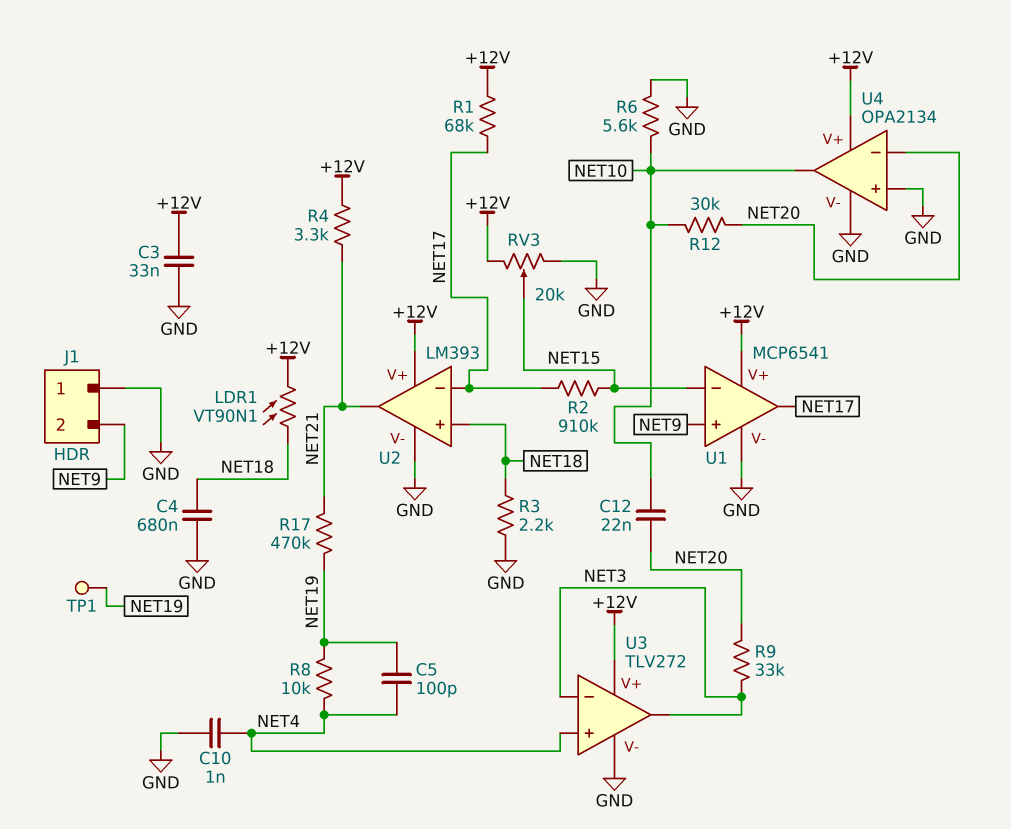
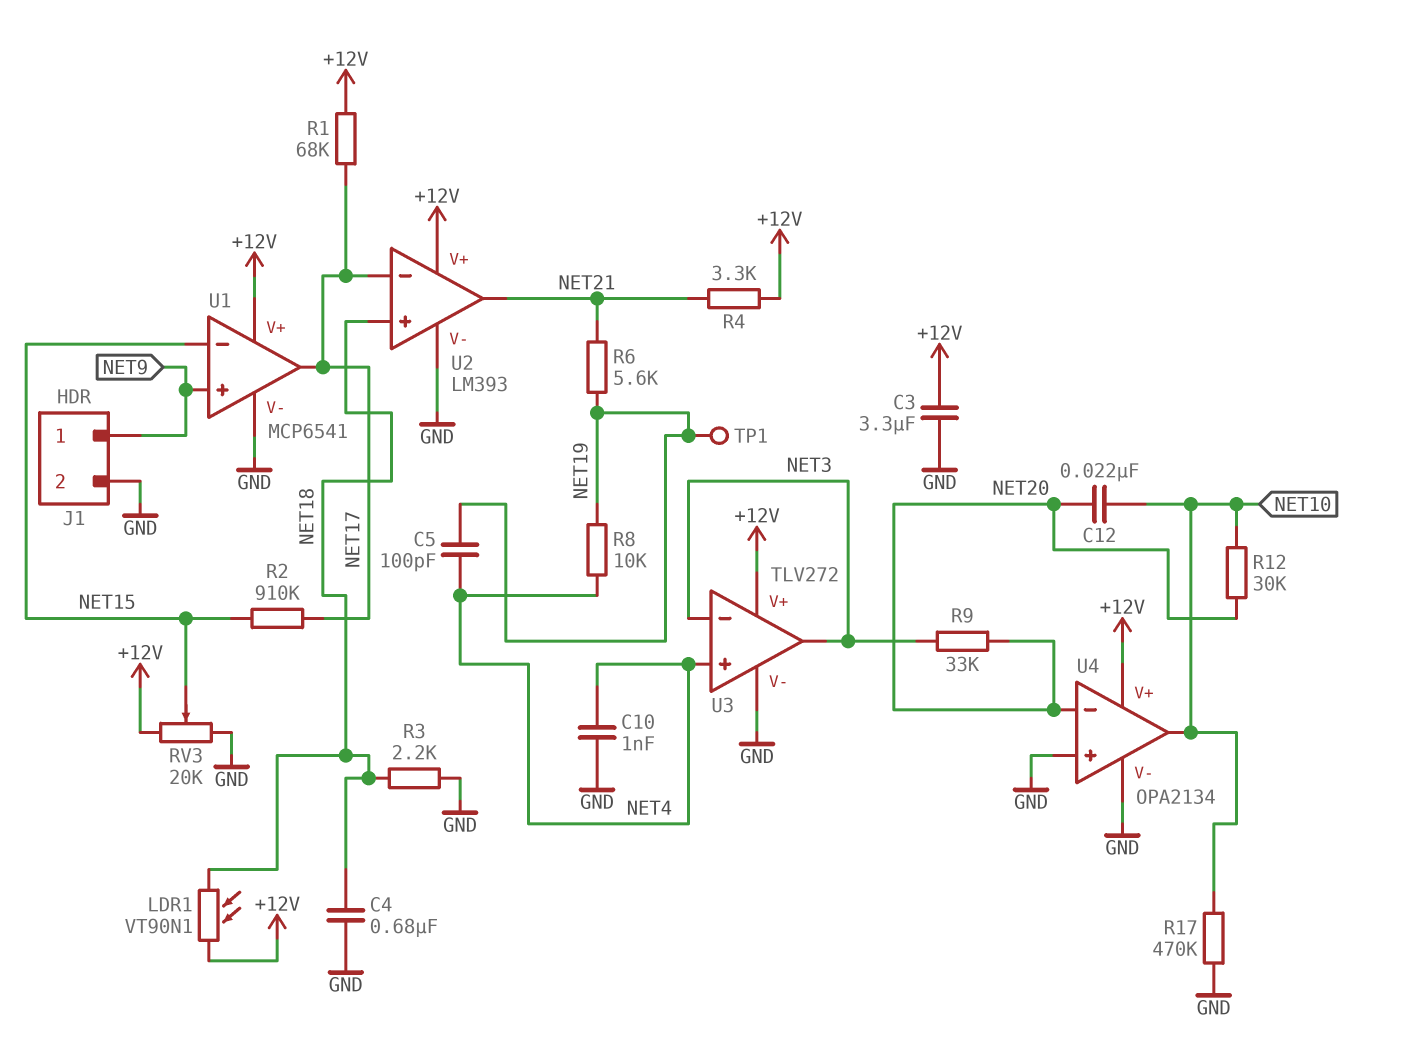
C3: 33nF (+12V, GND) -> 3.3uF (+12V, GND)
J1 pin 1: GND -> NET9
J1 pin 2: NET9 -> GND
R6: 5.6k (GND, NET10) -> 5.6k (NET19, NET21)
R17: 470k (NET19, NET21) -> 470k (GND, NET10)

